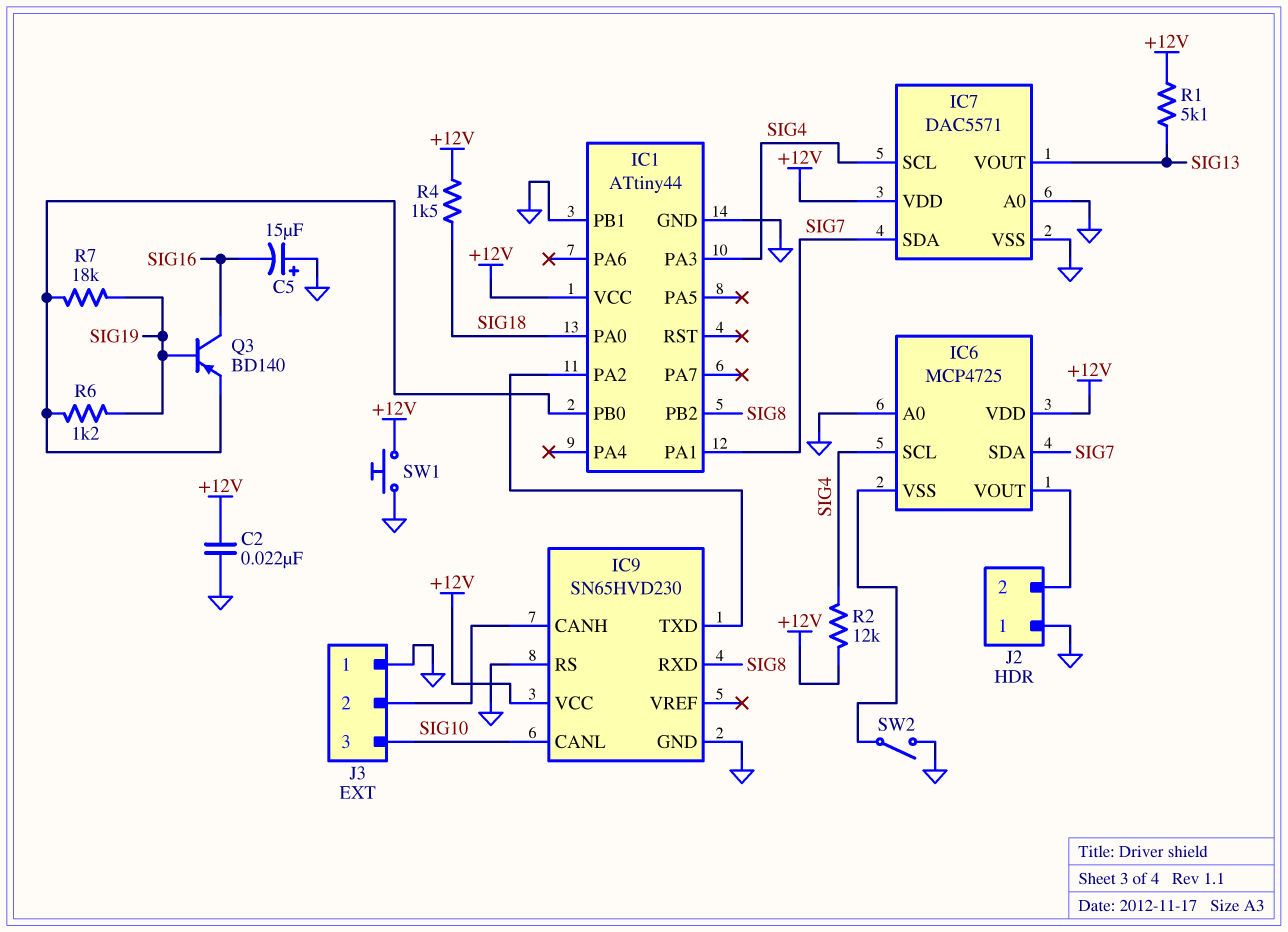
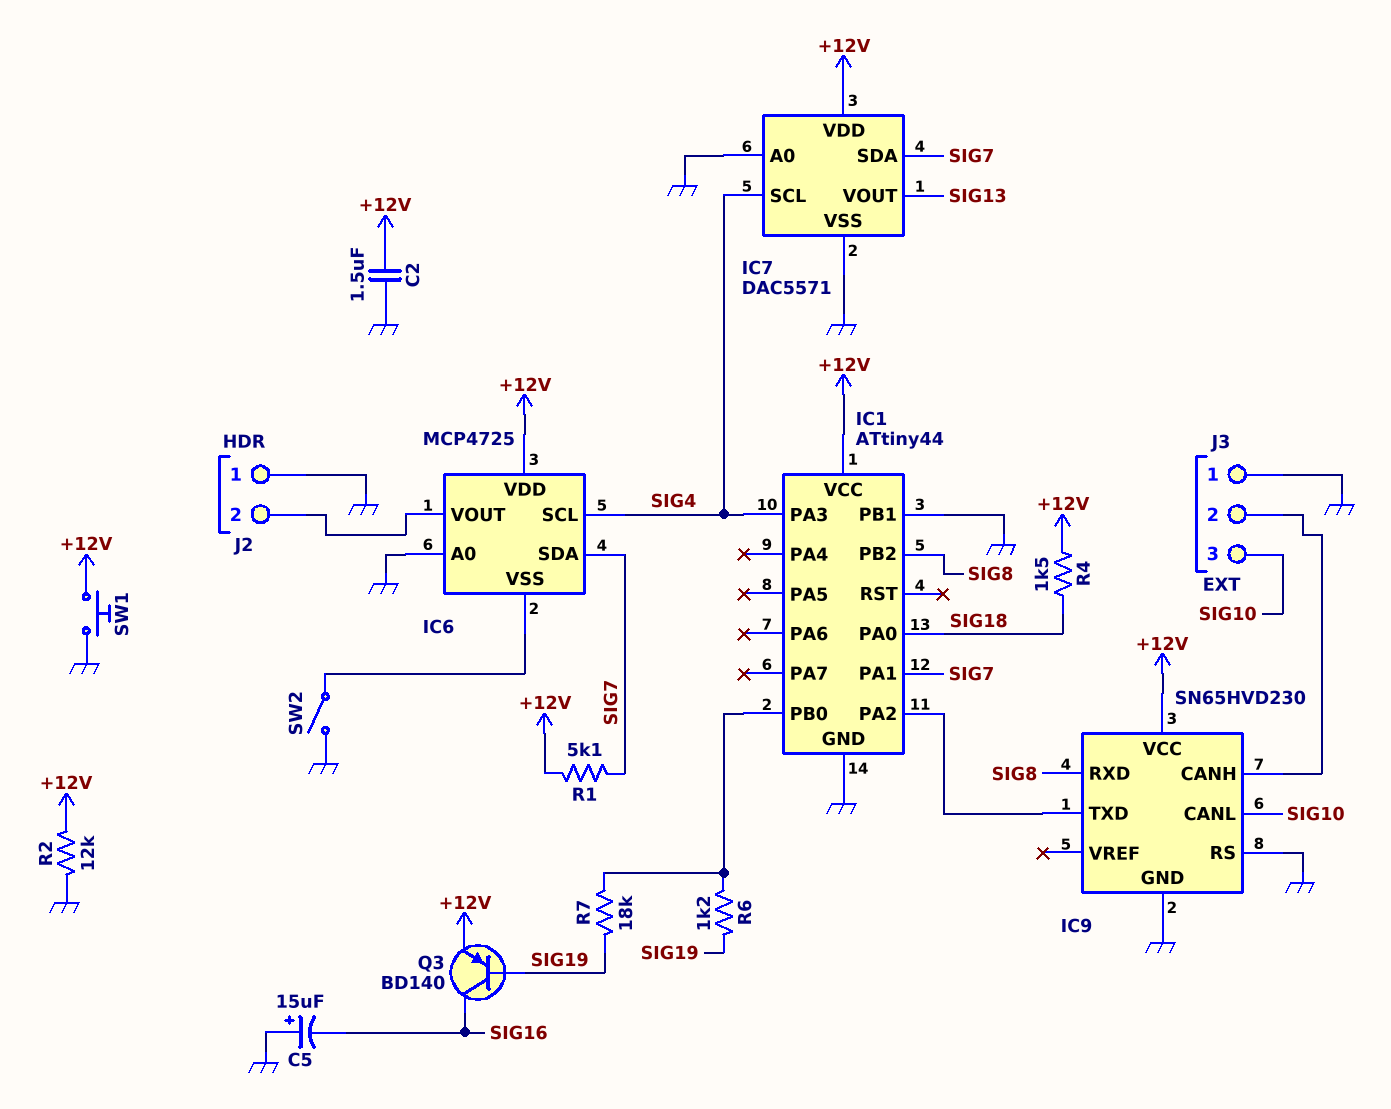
C2: 22nF (+12V, GND) -> 1.5uF (+12V, GND)
Q3: PNP BD140 (B SIG19, C SIG16, E IC1/PB0) -> PNP BD140 (B SIG19, C SIG16, E +12V)
R1: 5.1k (+12V, SIG13) -> 5.1k (+12V, SIG7)
R2: 12k (+12V, SIG4) -> 12k (+12V, GND)

